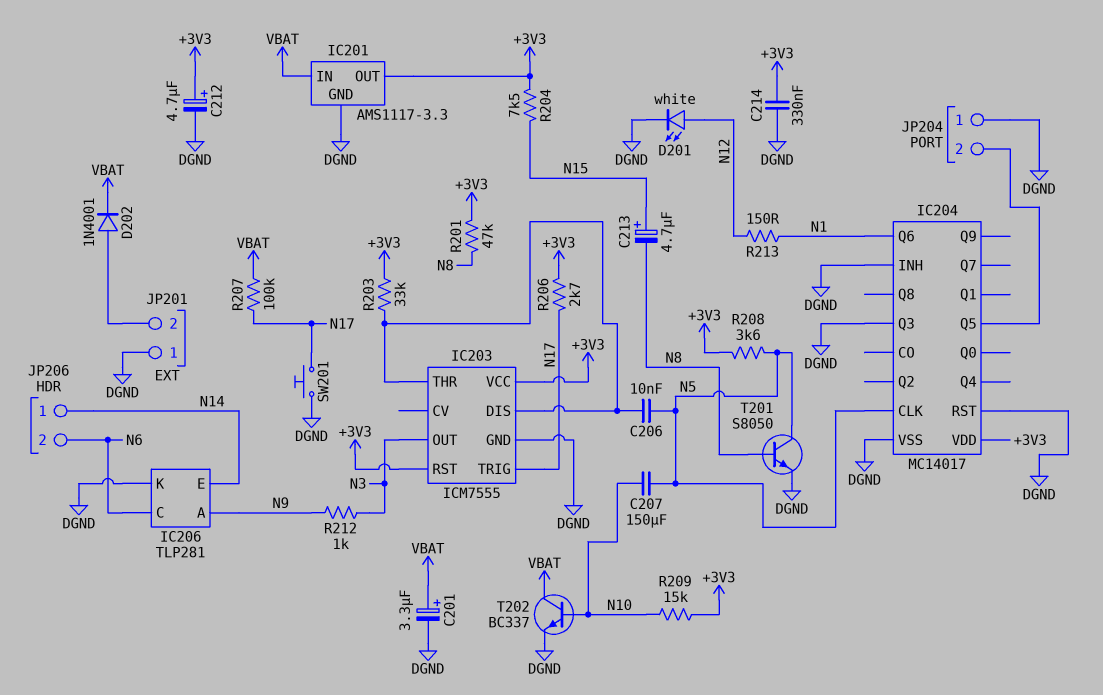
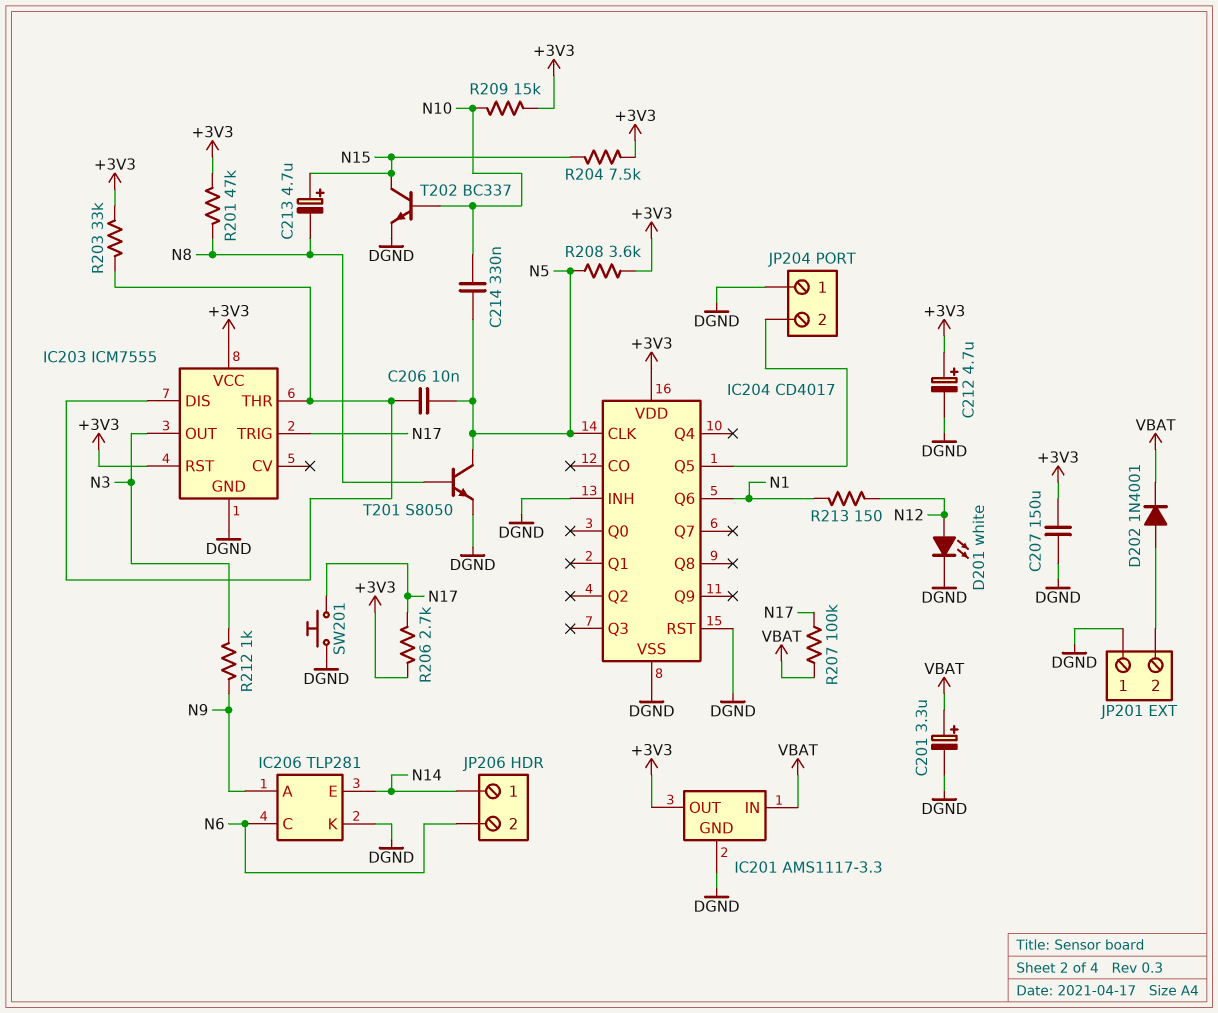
C207: 150uF (N5, N10) -> 150uF (+3V3, DGND)
C214: 330nF (+3V3, DGND) -> 330nF (N5, N10)
IC204: MC14017 -> CD4017
IC204 pin Q3: DGND -> none
T202: NPN BC337 (B N10, C VBAT, E DGND) -> NPN BC337 (B N10, C N15, E DGND)

